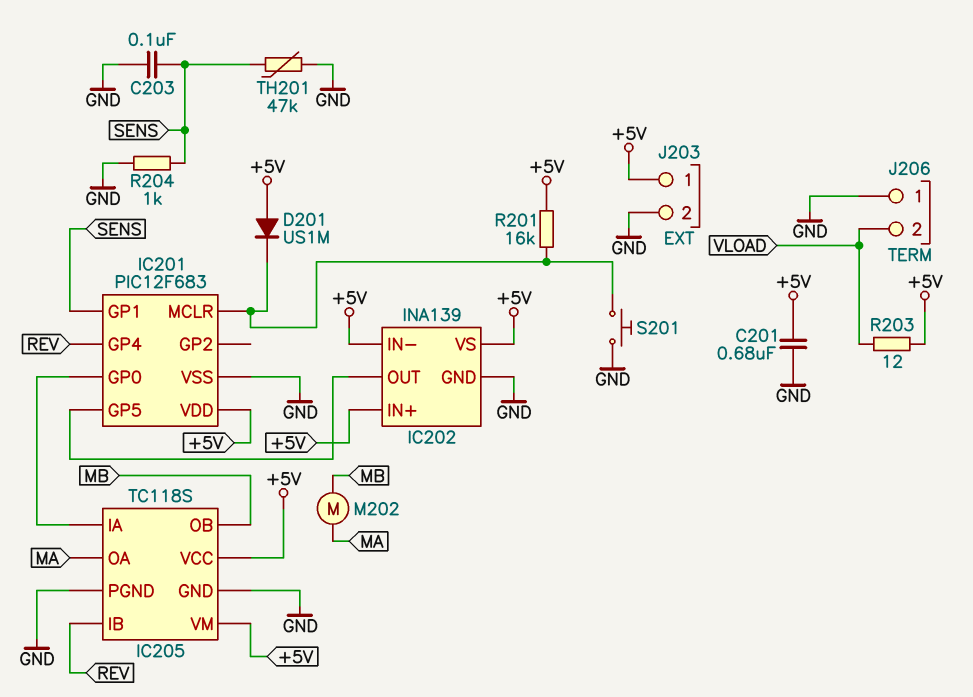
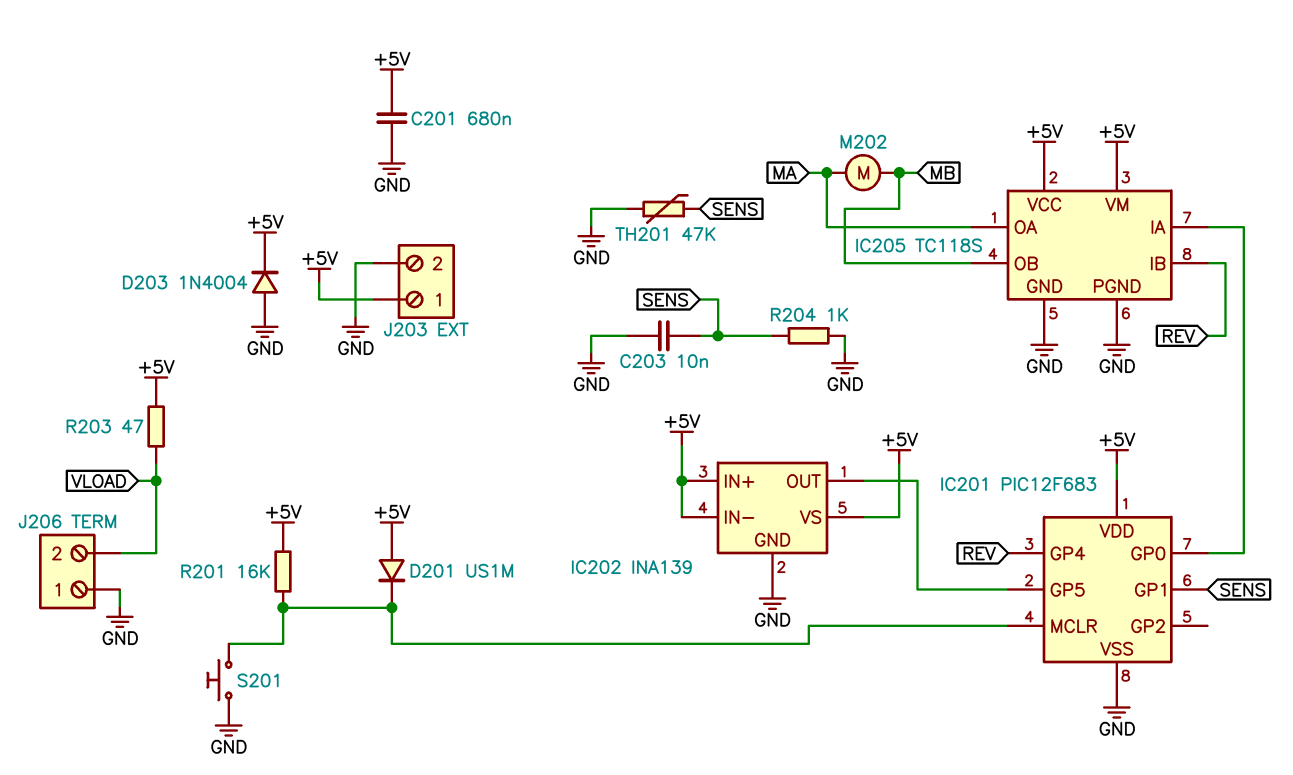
C203: 100nF (GND, SENS) -> 10nF (GND, SENS)
D203: none -> diode 1N4004 (A GND, K +5V)
R203: 12 (+5V, VLOAD) -> 47 (+5V, VLOAD)

